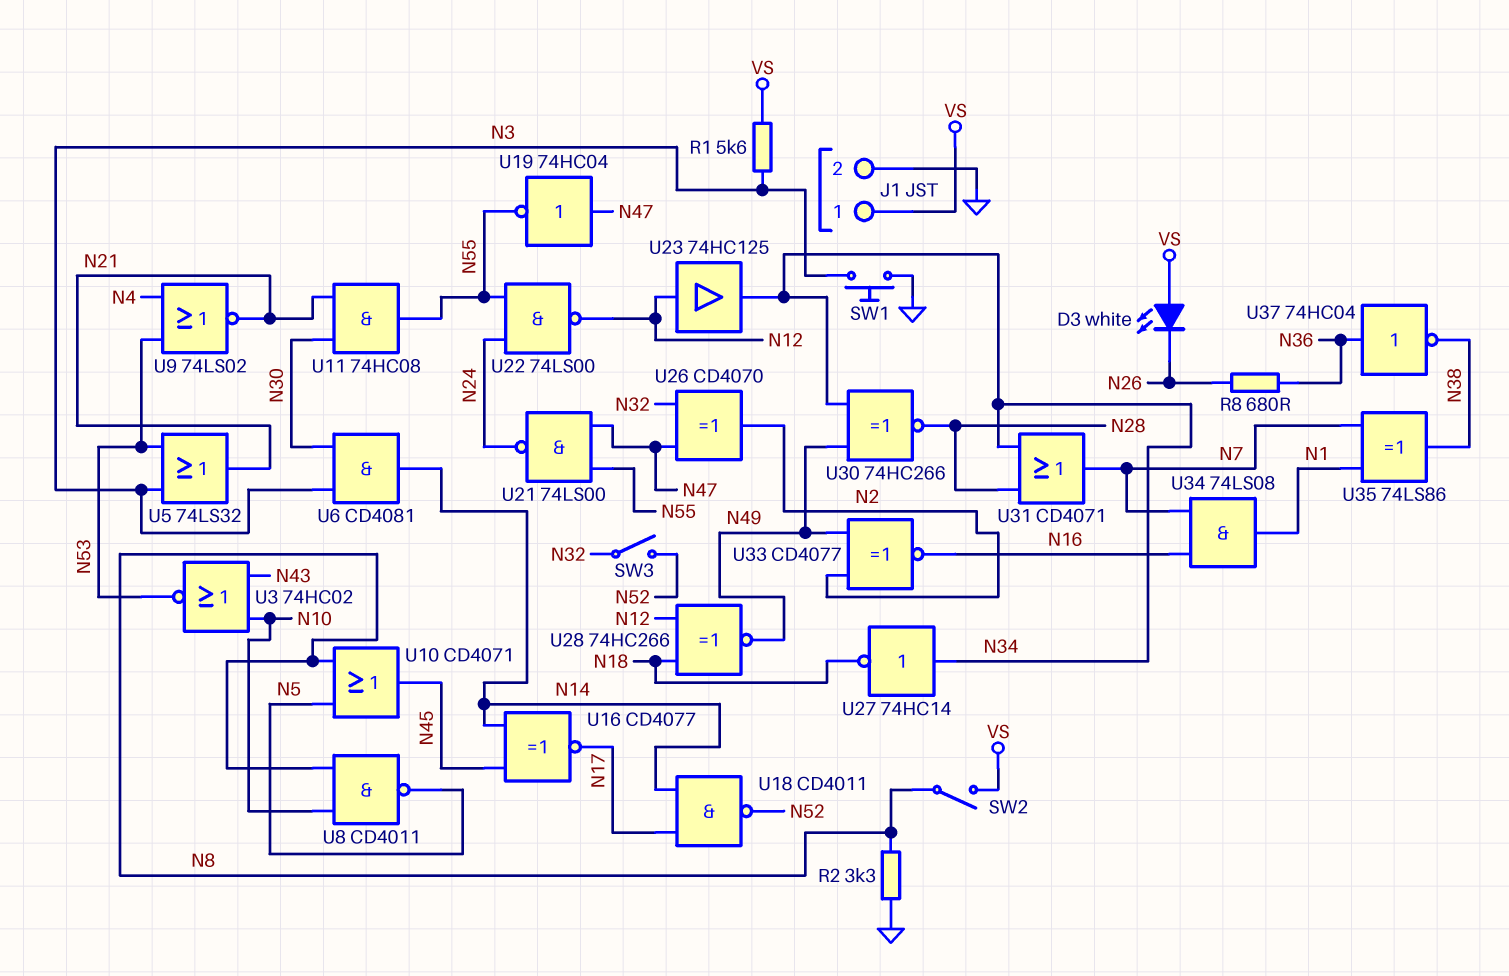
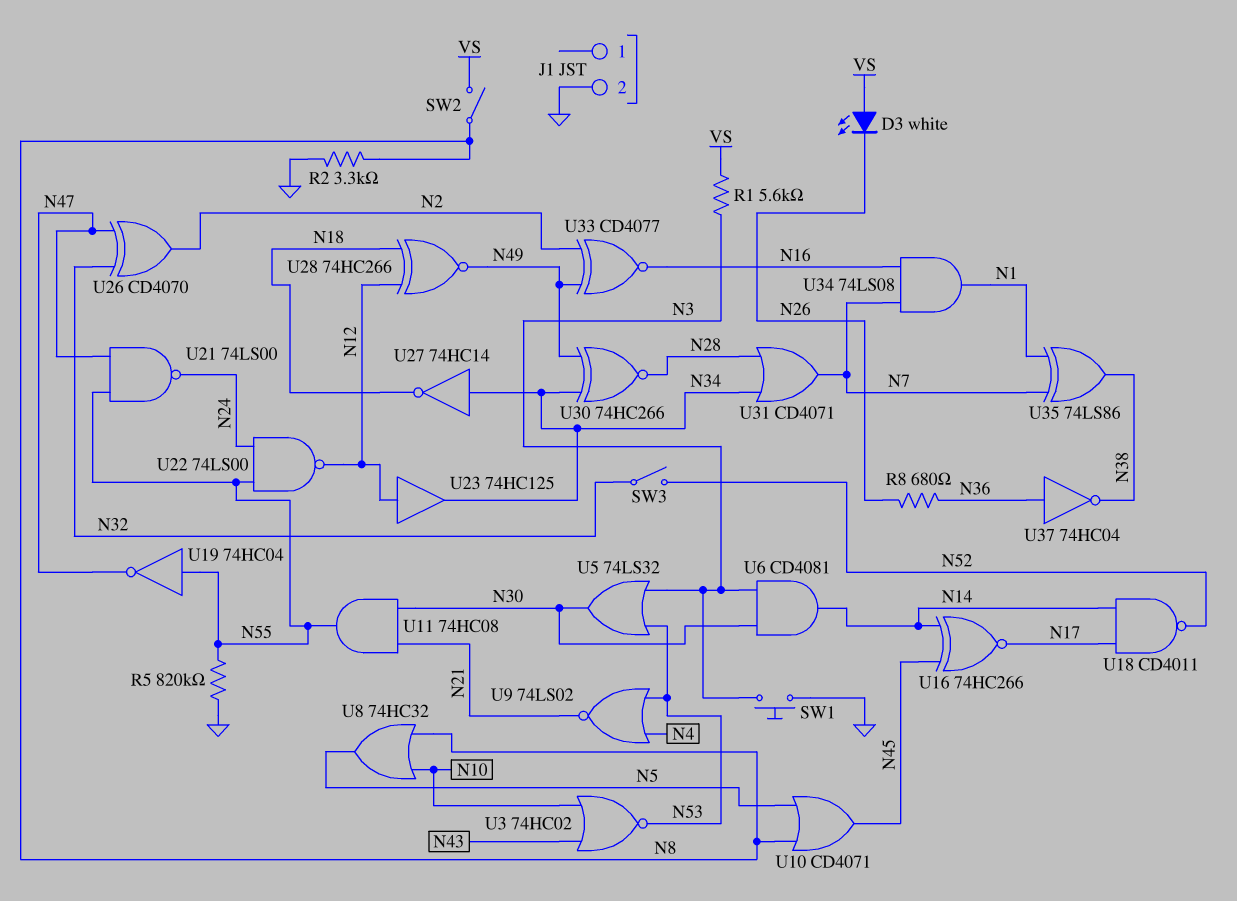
J1 pin 1: VS -> none
R5: none -> 820k (GND, N55)
U5: OR 74LS32 (in N3, in N53, out N21) -> OR 74LS32 (in N3, in N53, out N30)
U8: NAND CD4011 (in N8, in N10, out N5) -> OR 74HC32 (in N8, in N10, out N5)
U16: XNOR CD4077 (in N14, in N45, out N17) -> XNOR 74HC266 (in N14, in N45, out N17)
U19: NOT 74HC04 (in N47, out N55) -> NOT 74HC04 (in N55, out N47)

